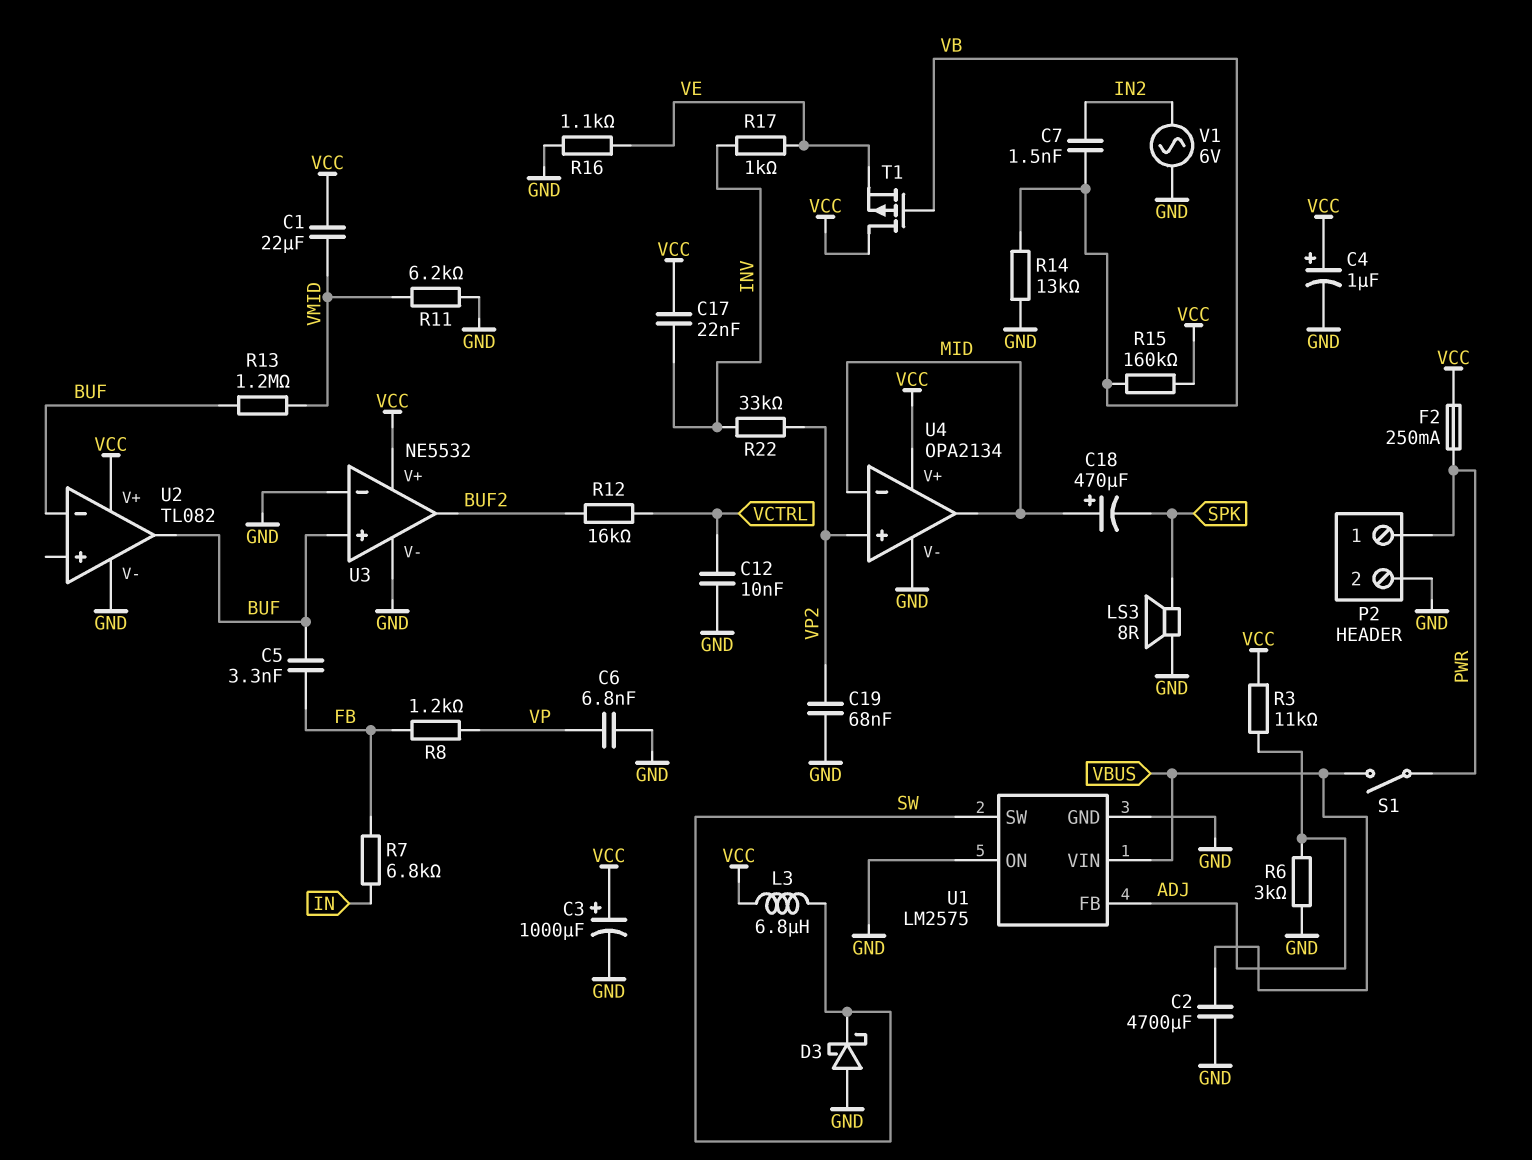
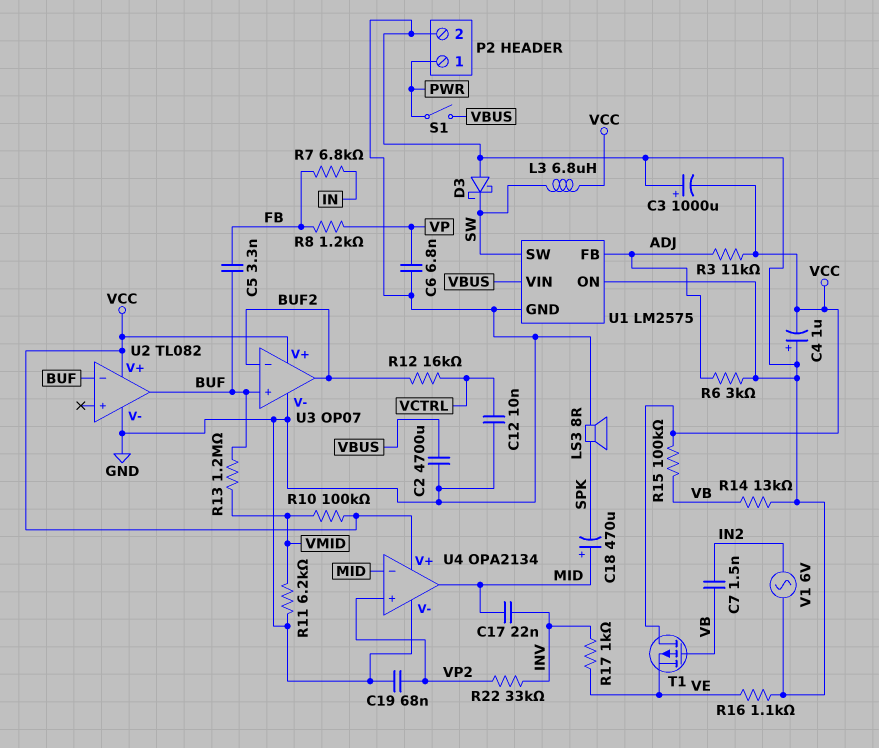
C1: 22uF (VCC, VMID) -> none
C3: 1000uF (plus VCC, minus GND) -> 1000uF (plus GND, minus VCC)
C4: 1uF (plus VCC, minus GND) -> 1uF (plus GND, minus VCC)
C17: 22nF (INV, VCC) -> 22nF (INV, MID)
F2: 250mA (PWR, VCC) -> none
R10: none -> 100k (VCC, VMID)
R15: 160k (VB, VCC) -> 100k (VB, VCC)
U3: NE5532 -> OP07
U3 pin in-: GND -> BUF2

